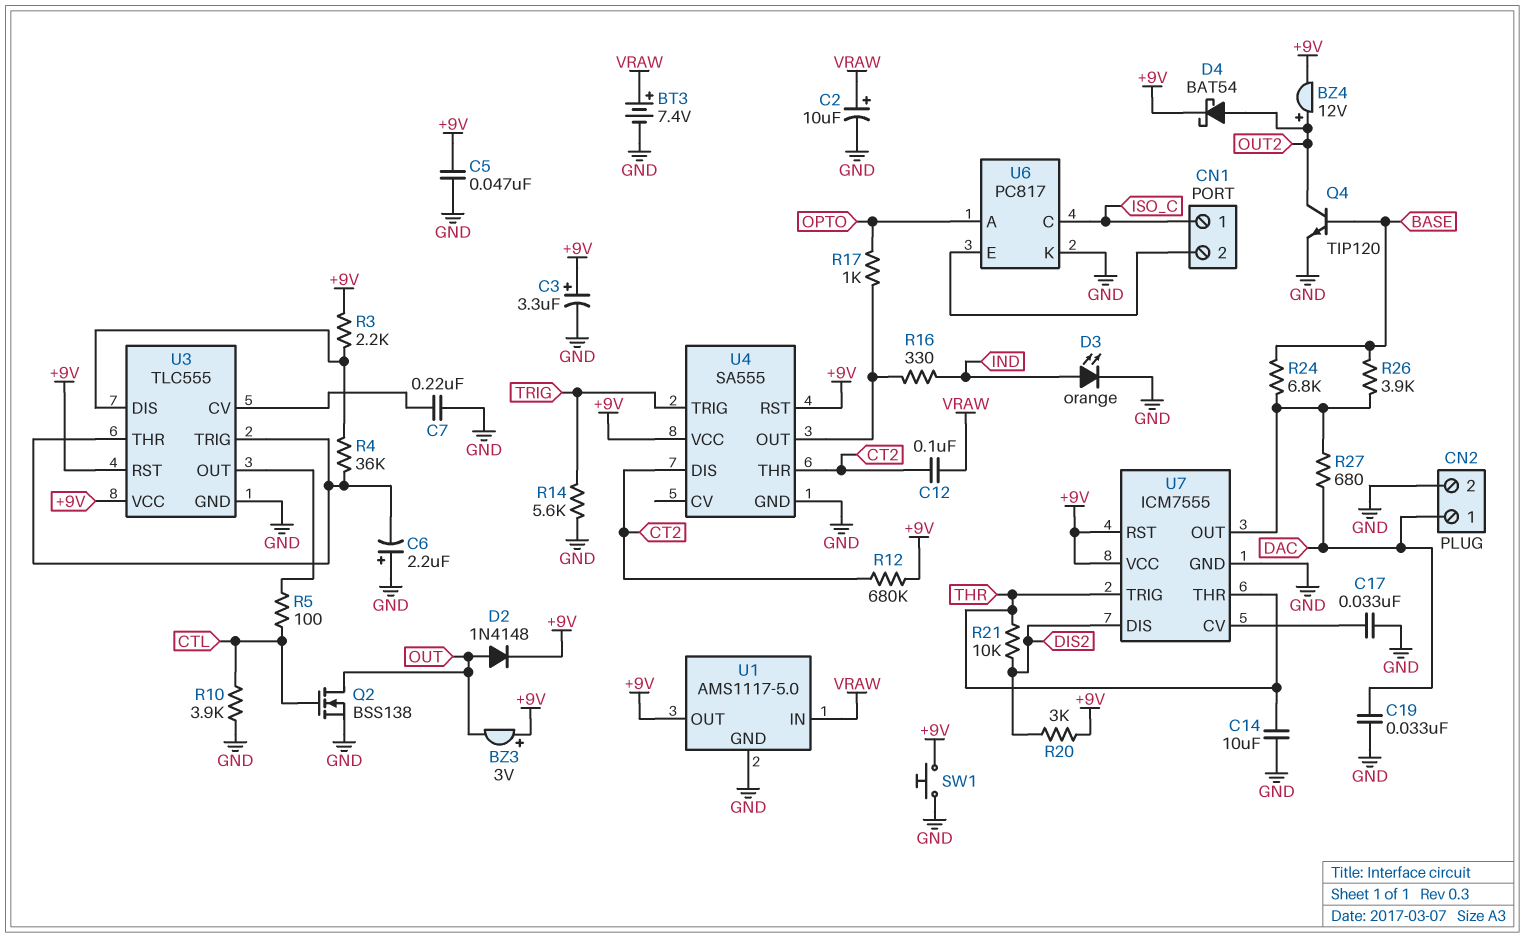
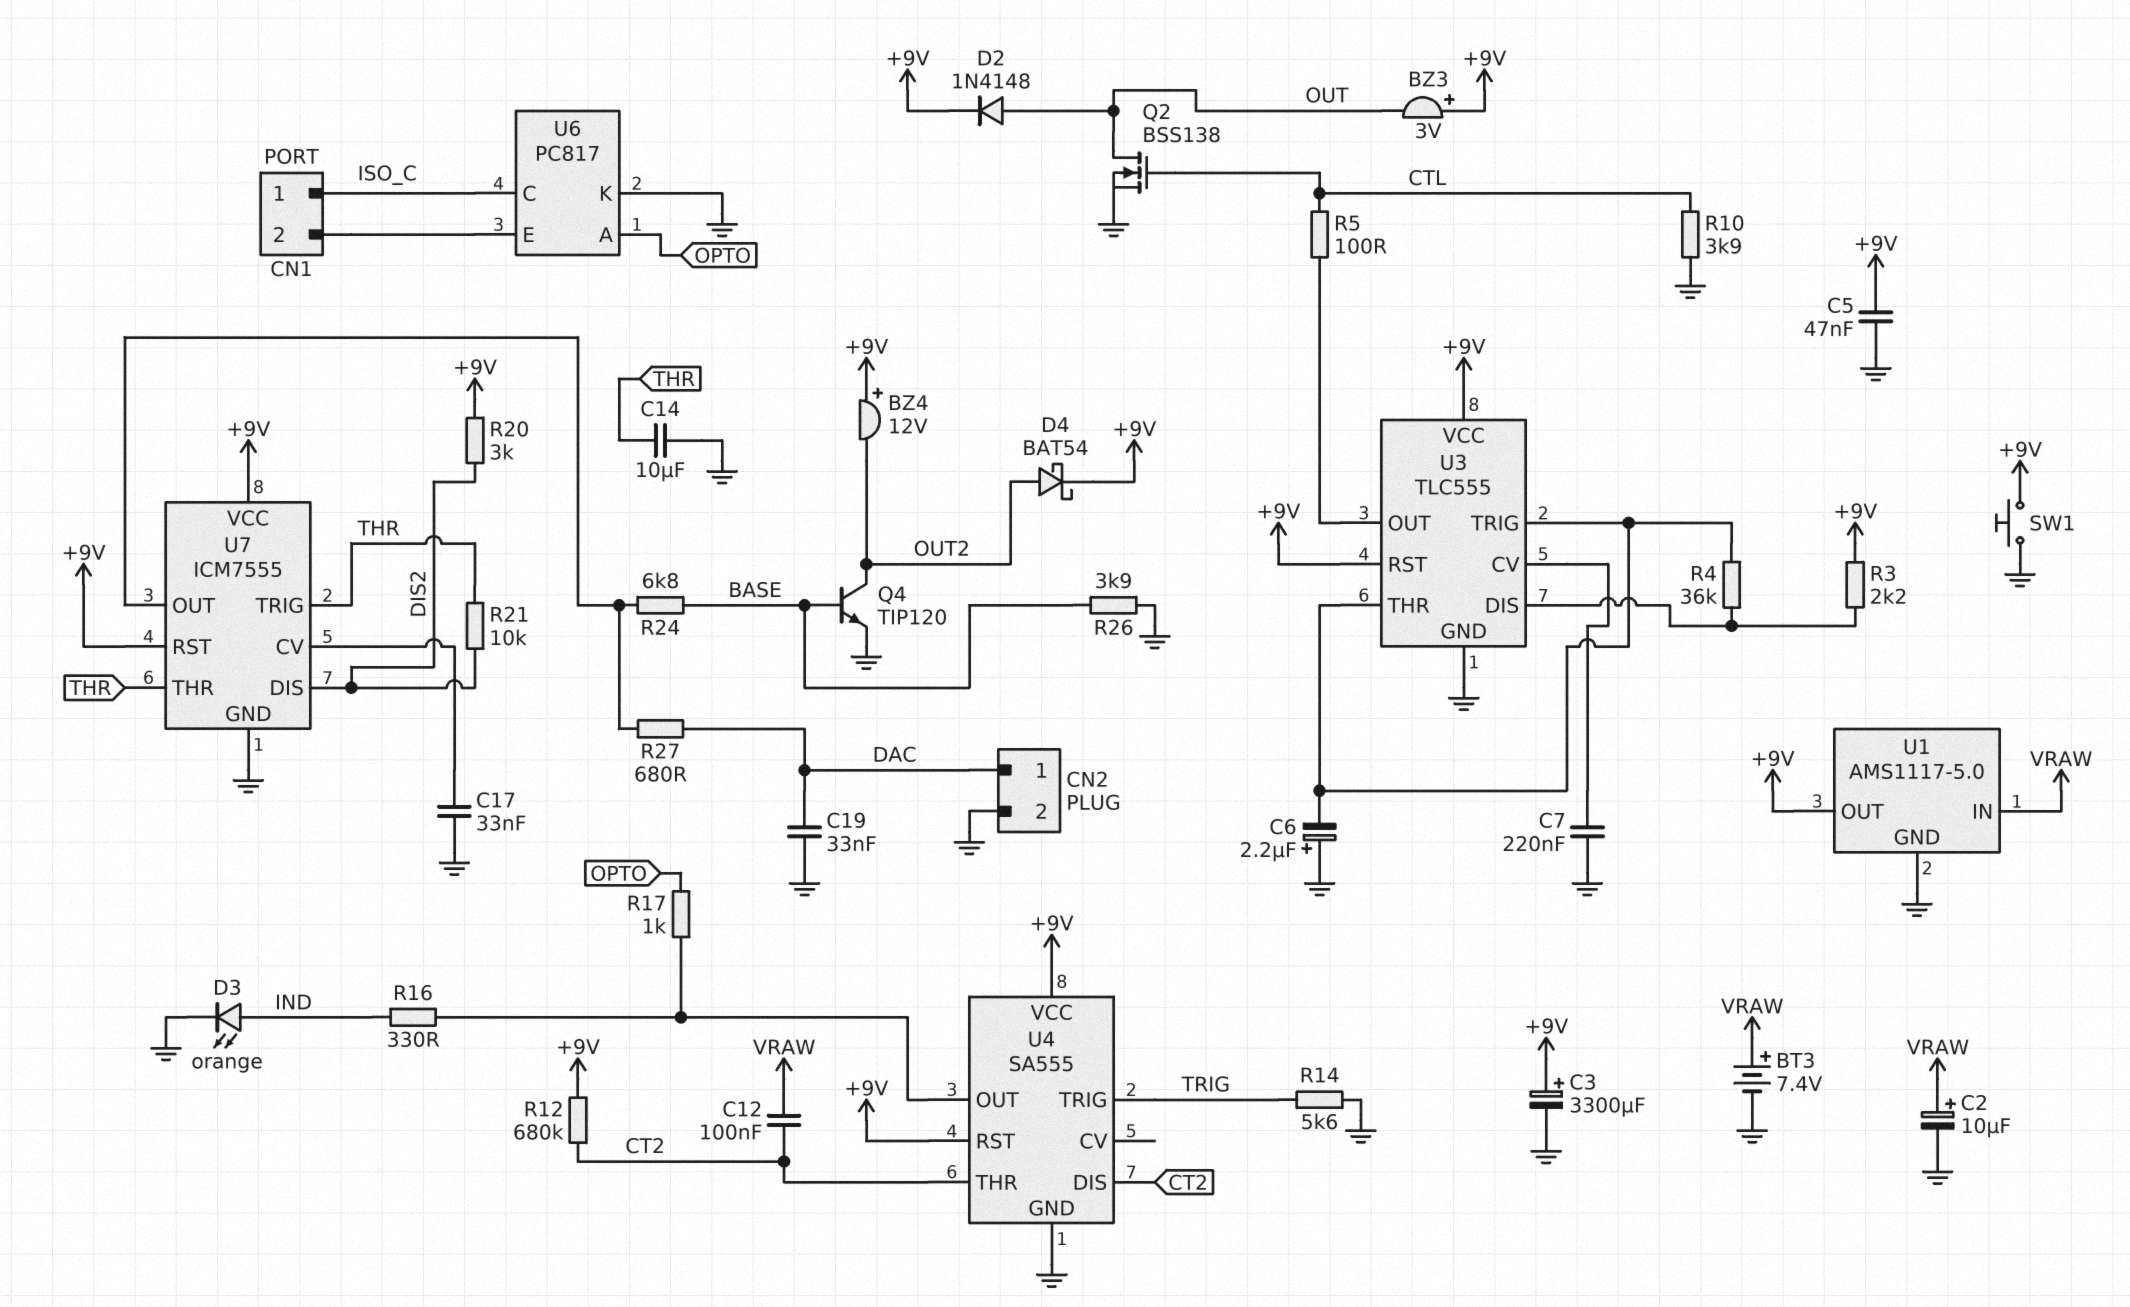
BZ4: buzzer 12V (plus OUT2, minus +9V) -> buzzer 12V (plus +9V, minus OUT2)
C3: 3.3uF (plus +9V, minus GND) -> 3300uF (plus +9V, minus GND)
R26: 3.9k (BASE, U7/OUT) -> 3.9k (BASE, GND)

